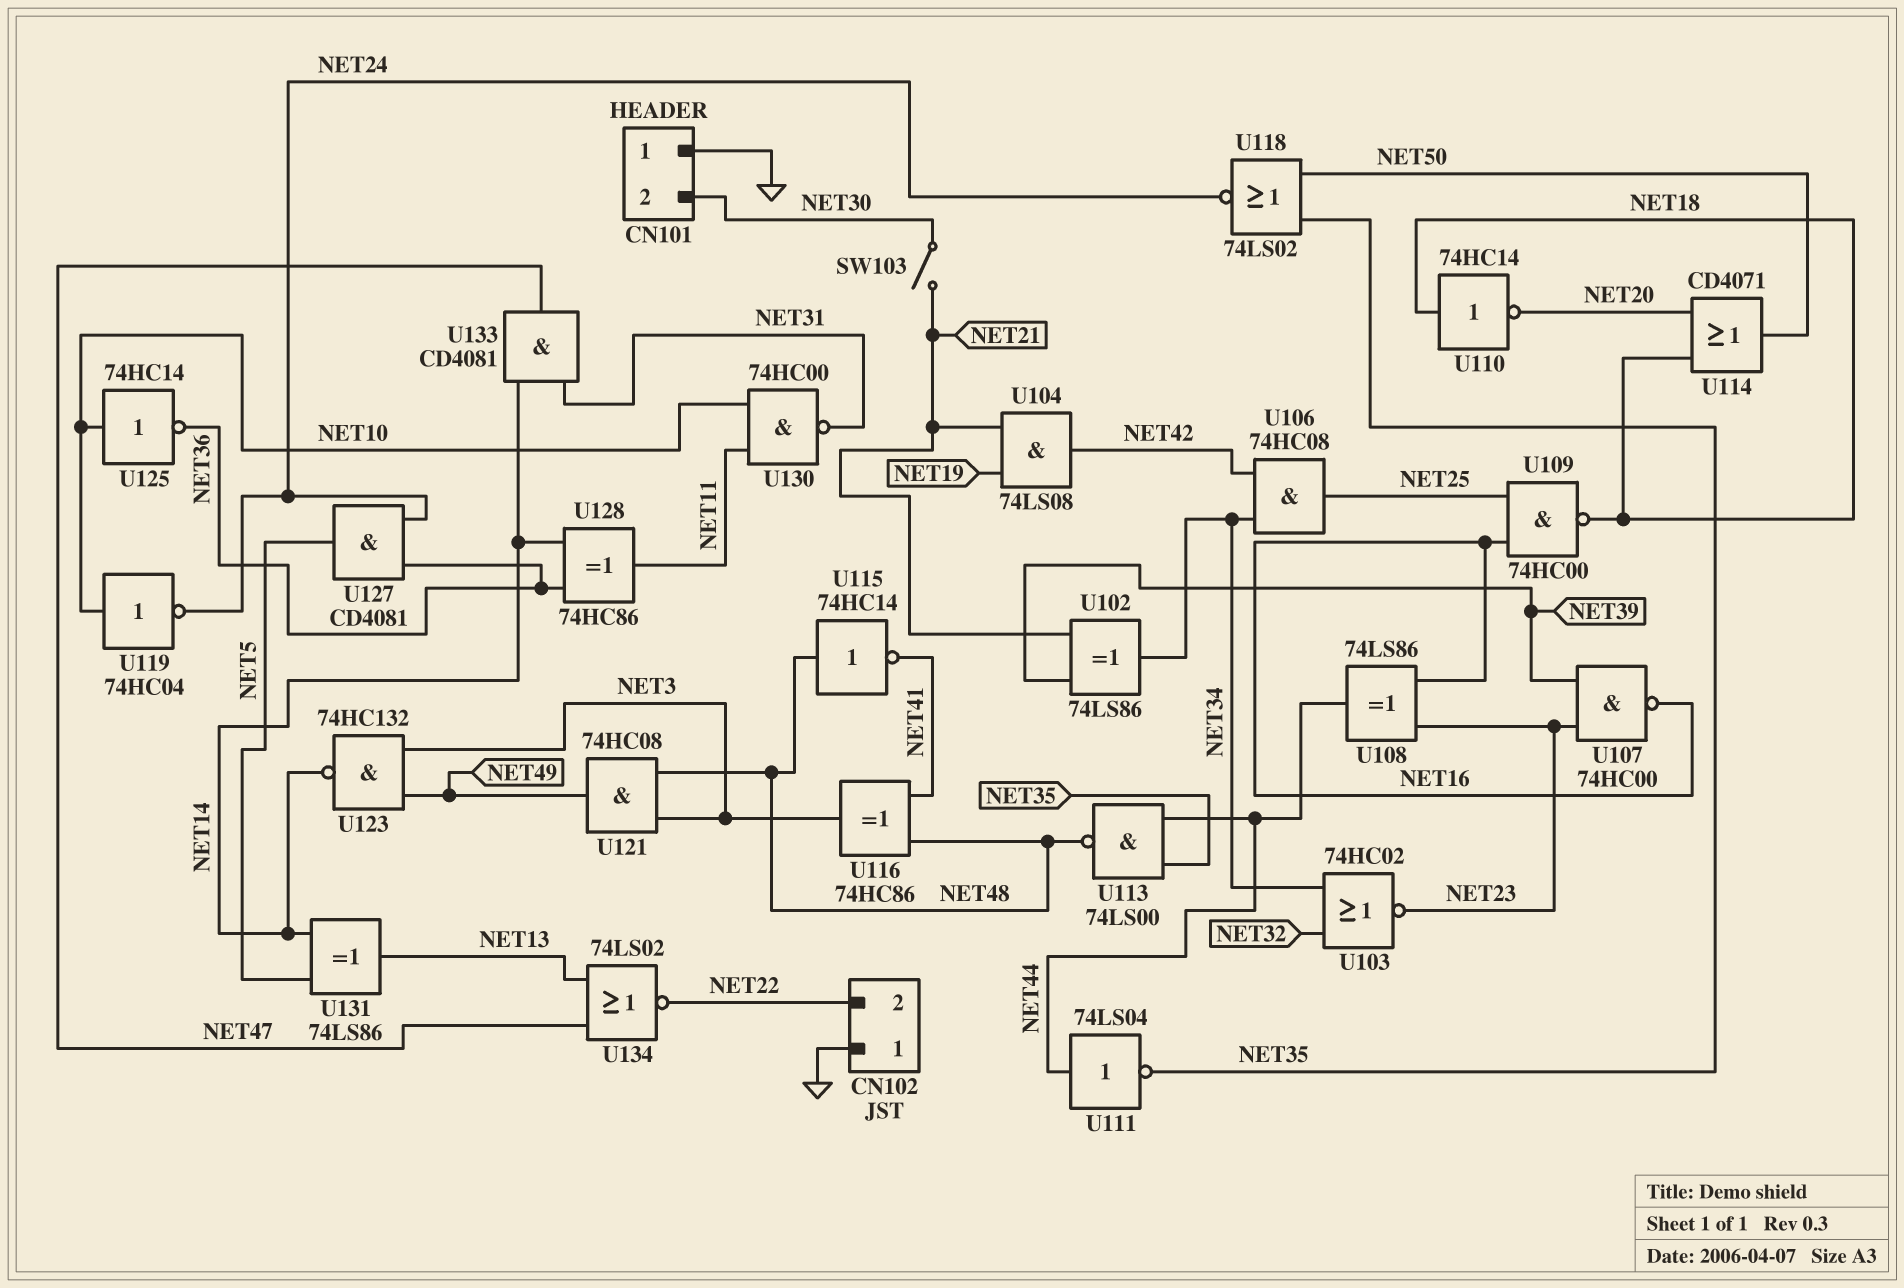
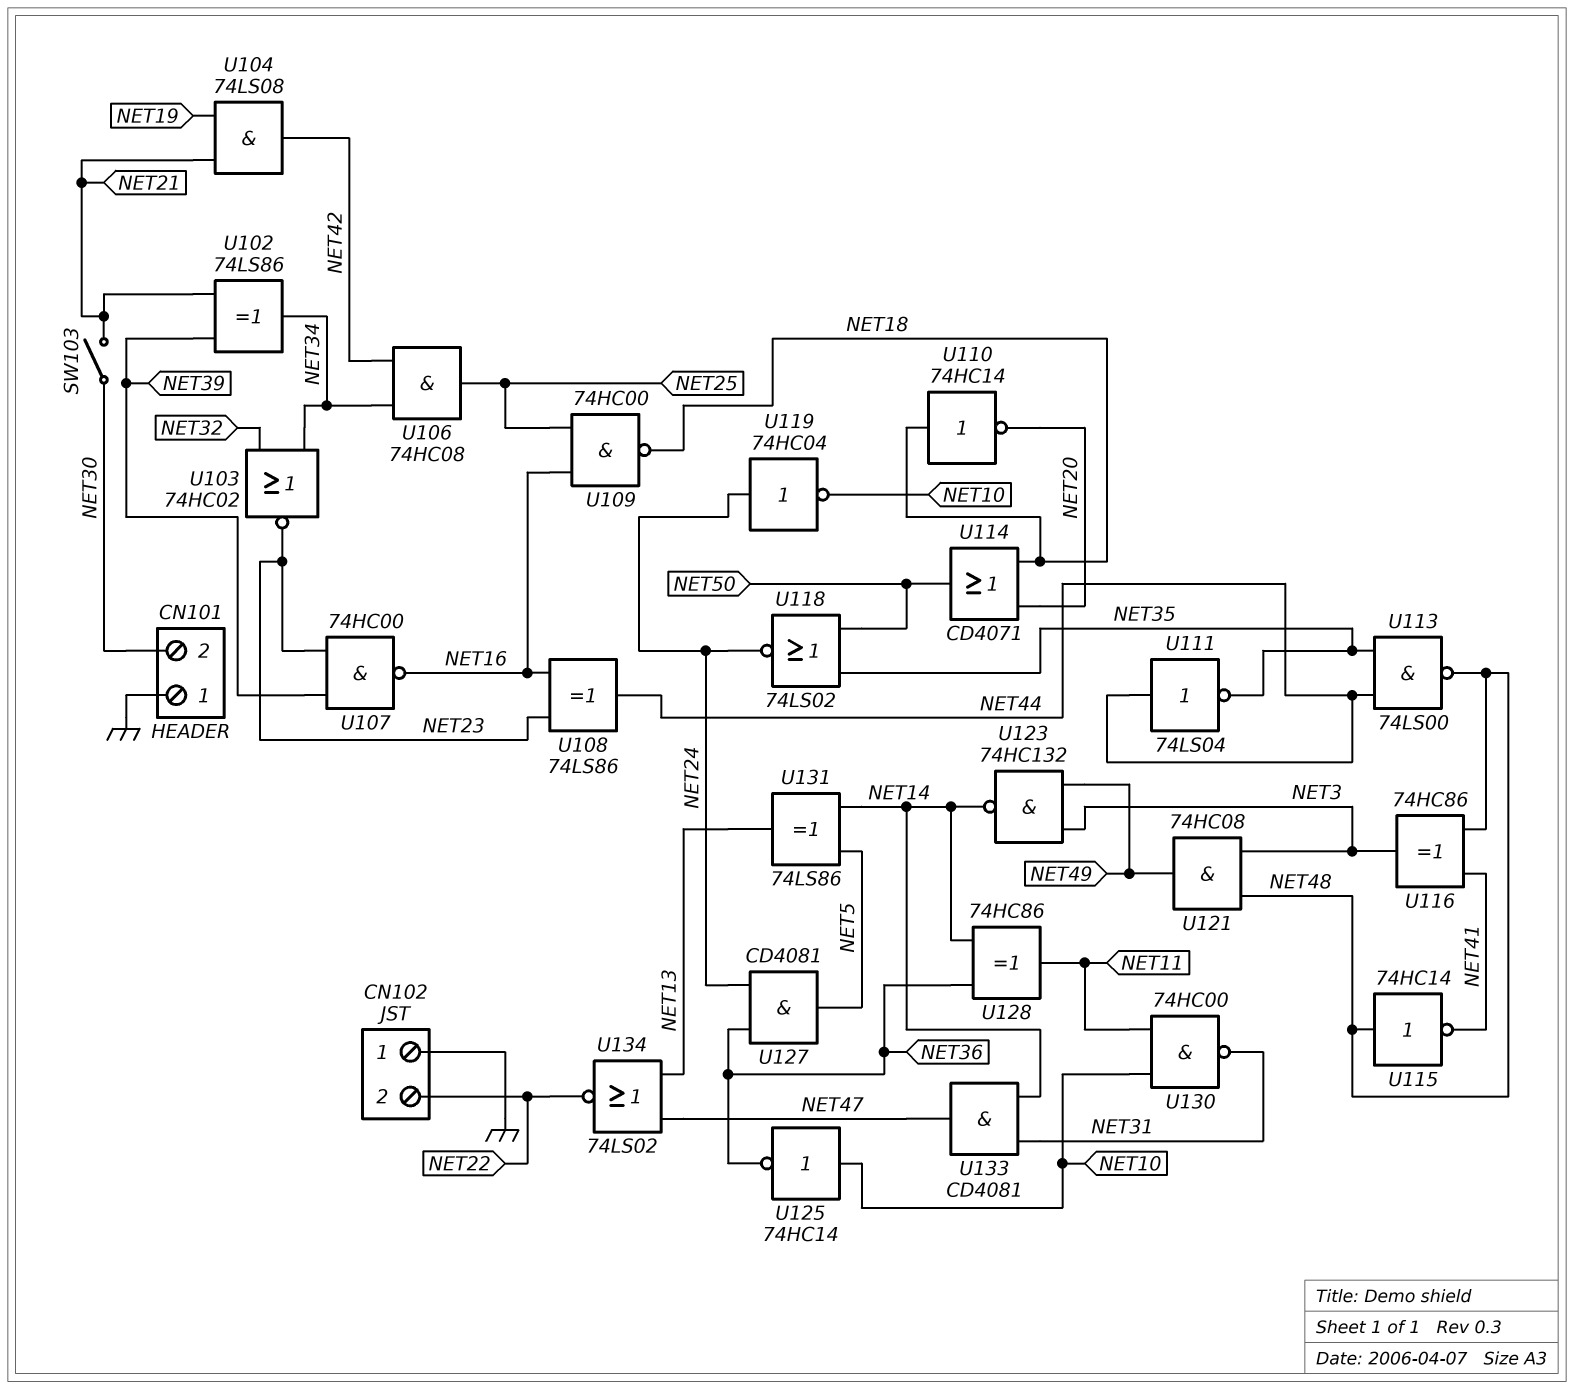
U119: NOT 74HC04 (in NET10, out NET24) -> NOT 74HC04 (in NET24, out NET10)

